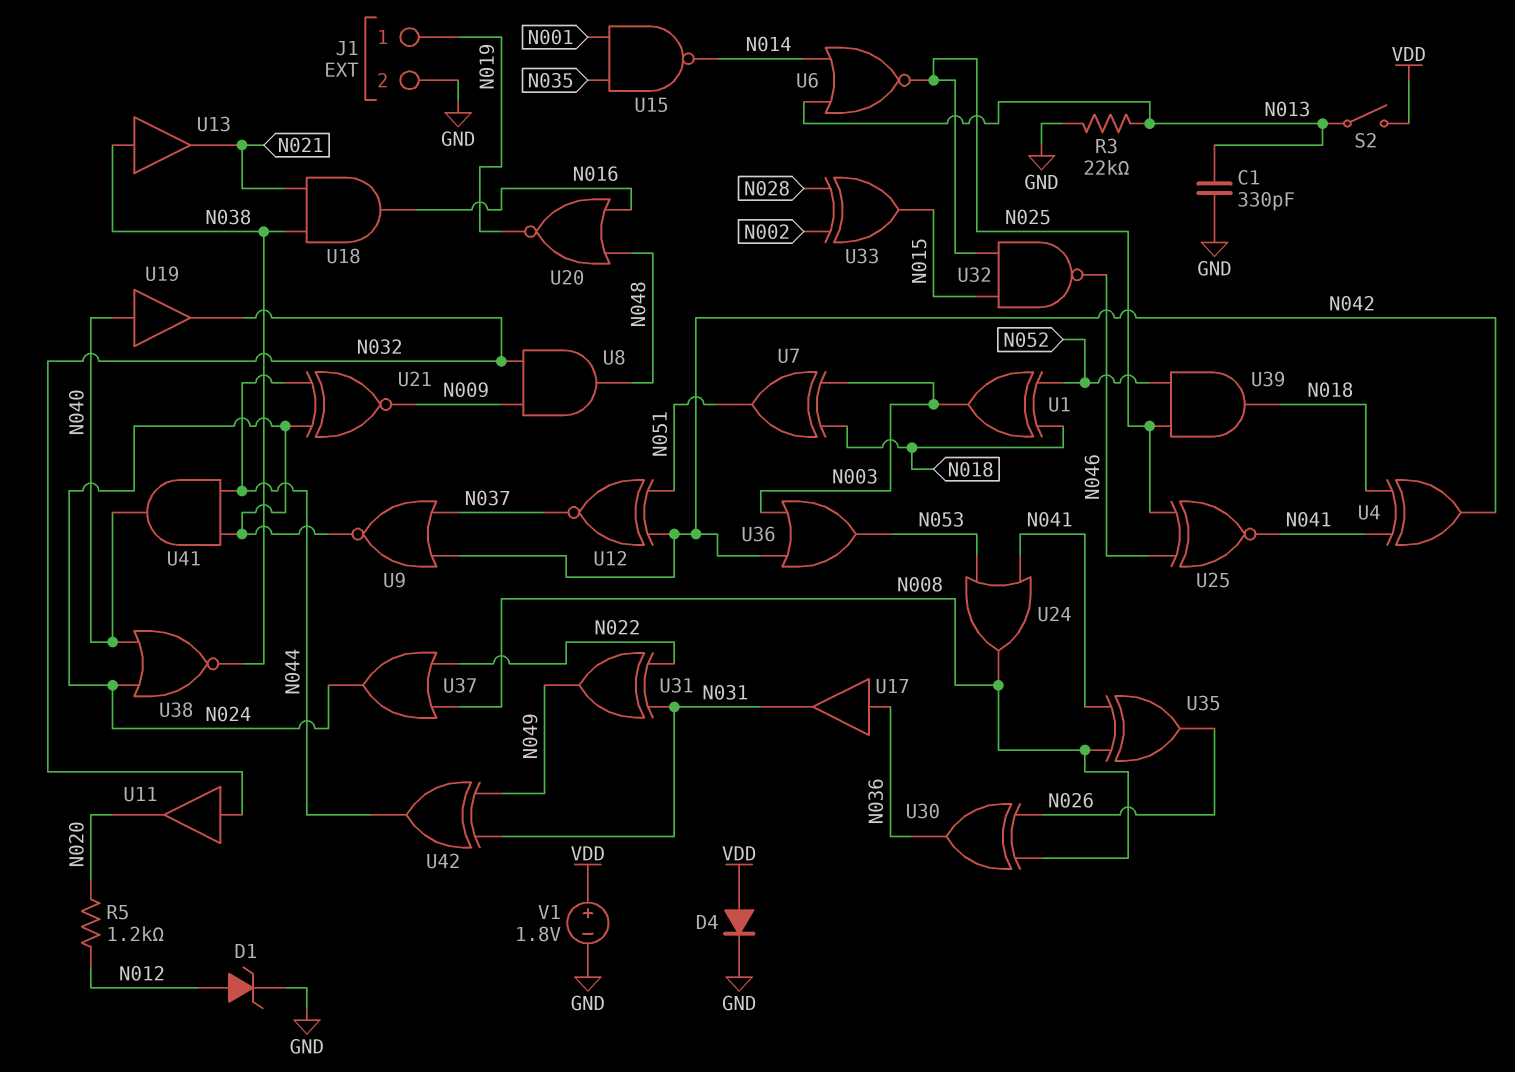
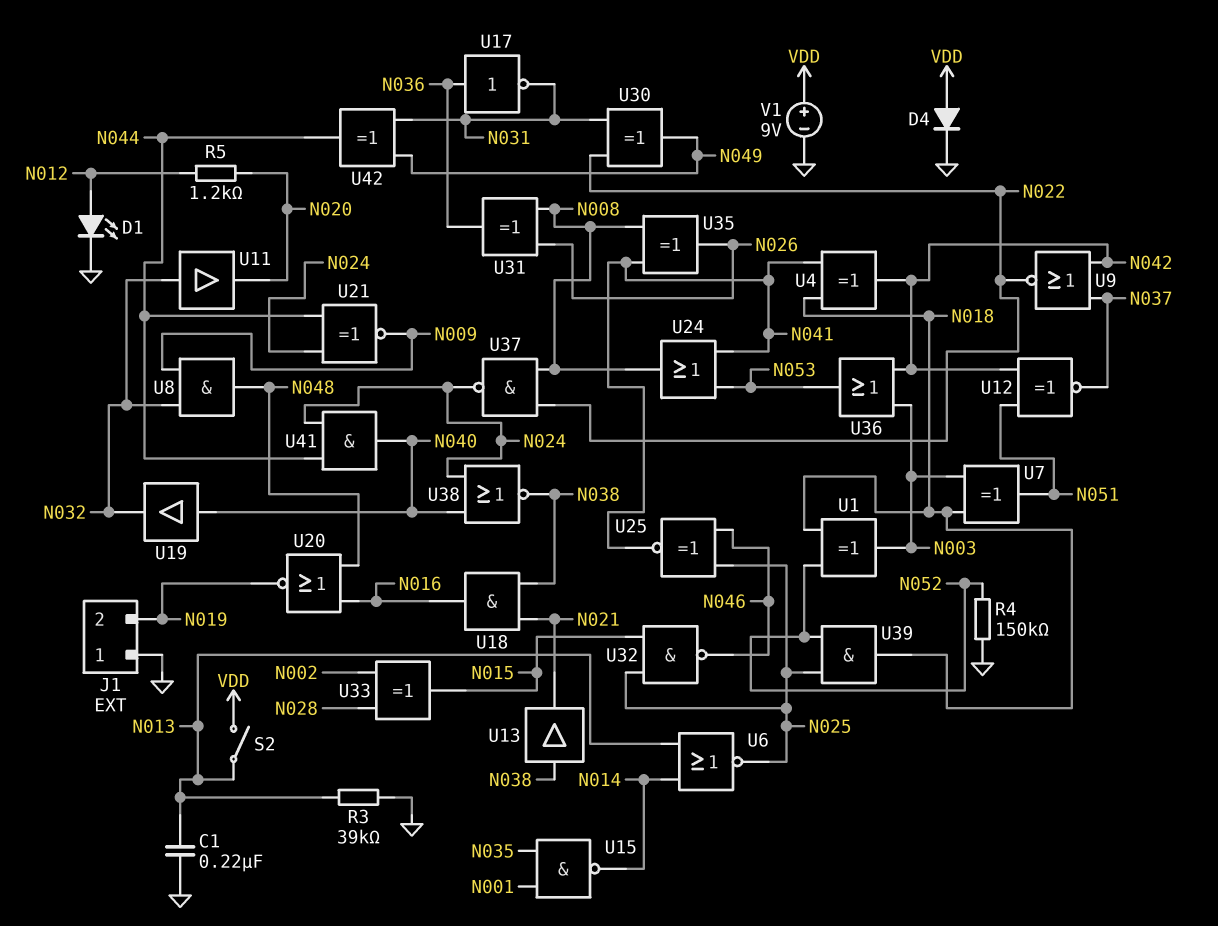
C1: 330pF (GND, N013) -> 220nF (GND, N013)
D1: zener (A N012, K GND) -> LED (A N012, K GND)
J1 pin 1: N019 -> GND
J1 pin 2: GND -> N019
R3: 22k (GND, N013) -> 39k (GND, N013)
R4: none -> 150k (GND, N052)
U9: NOR (in N037, in N042, out N024) -> NOR (in N037, in N042, out N022)
U17: buffer (in N036, out N031) -> NOT (in N036, out N031)
U30: XOR (in N008, in N026, out N036) -> XOR (in N022, in N031, out N049)
U31: XOR (in N022, in N031, out N049) -> XOR (in N008, in N026, out N036)
U37: OR (in N008, in N022, out N024) -> NAND (in N008, in N022, out N024)
V1: 1.8V (plus VDD, minus GND) -> 9V (plus VDD, minus GND)

